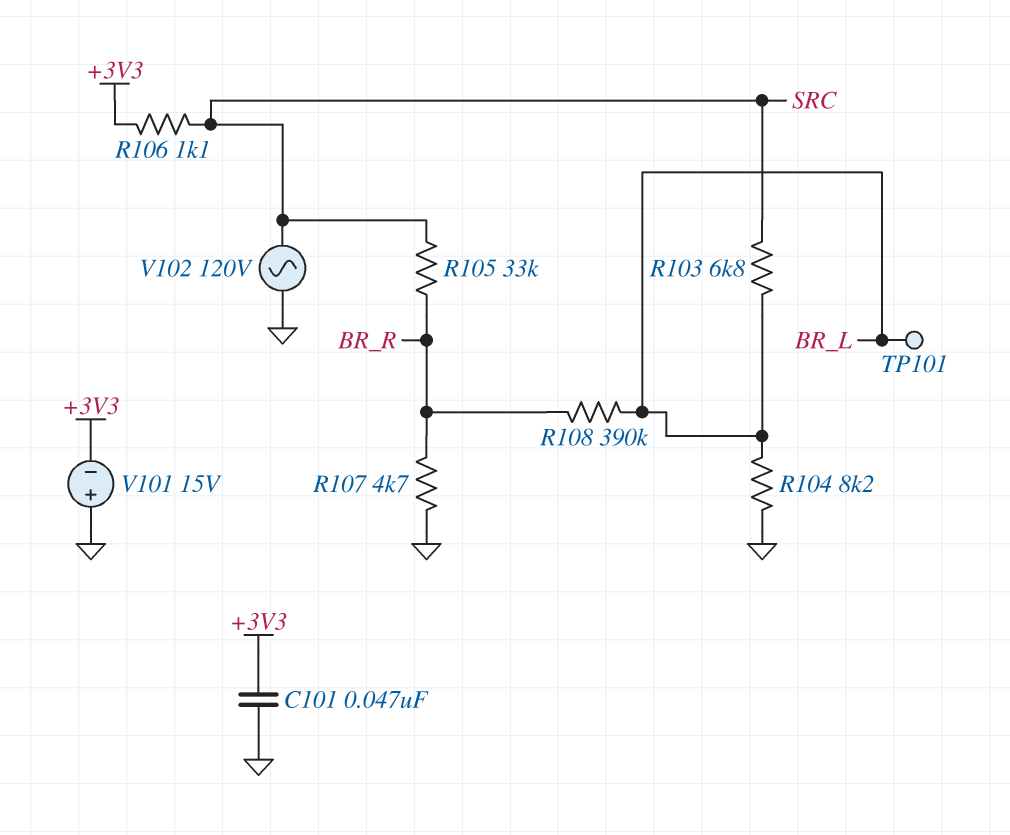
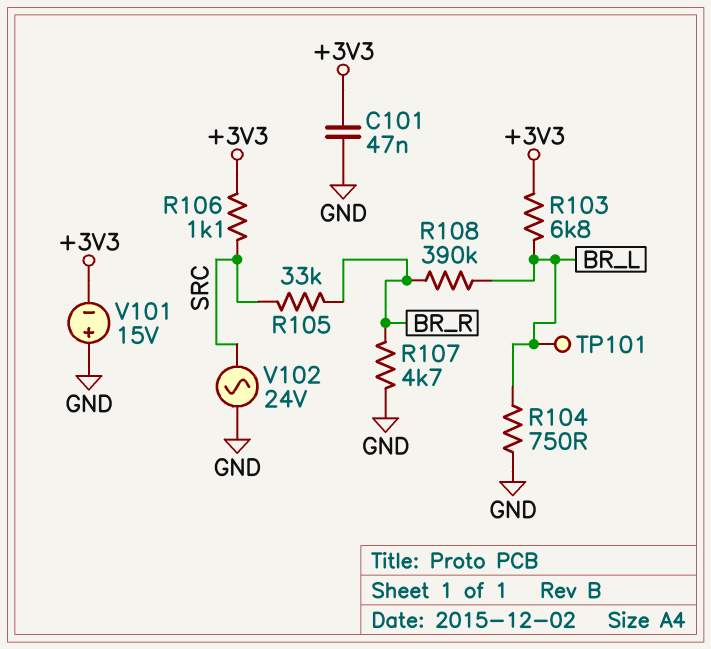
R103: 6.8k (BR_L, SRC) -> 6.8k (+3V3, BR_L)
R104: 8.2k (BR_L, GND) -> 750 (BR_L, GND)
V102: AC 120V (GND, SRC) -> AC 24V (GND, SRC)

